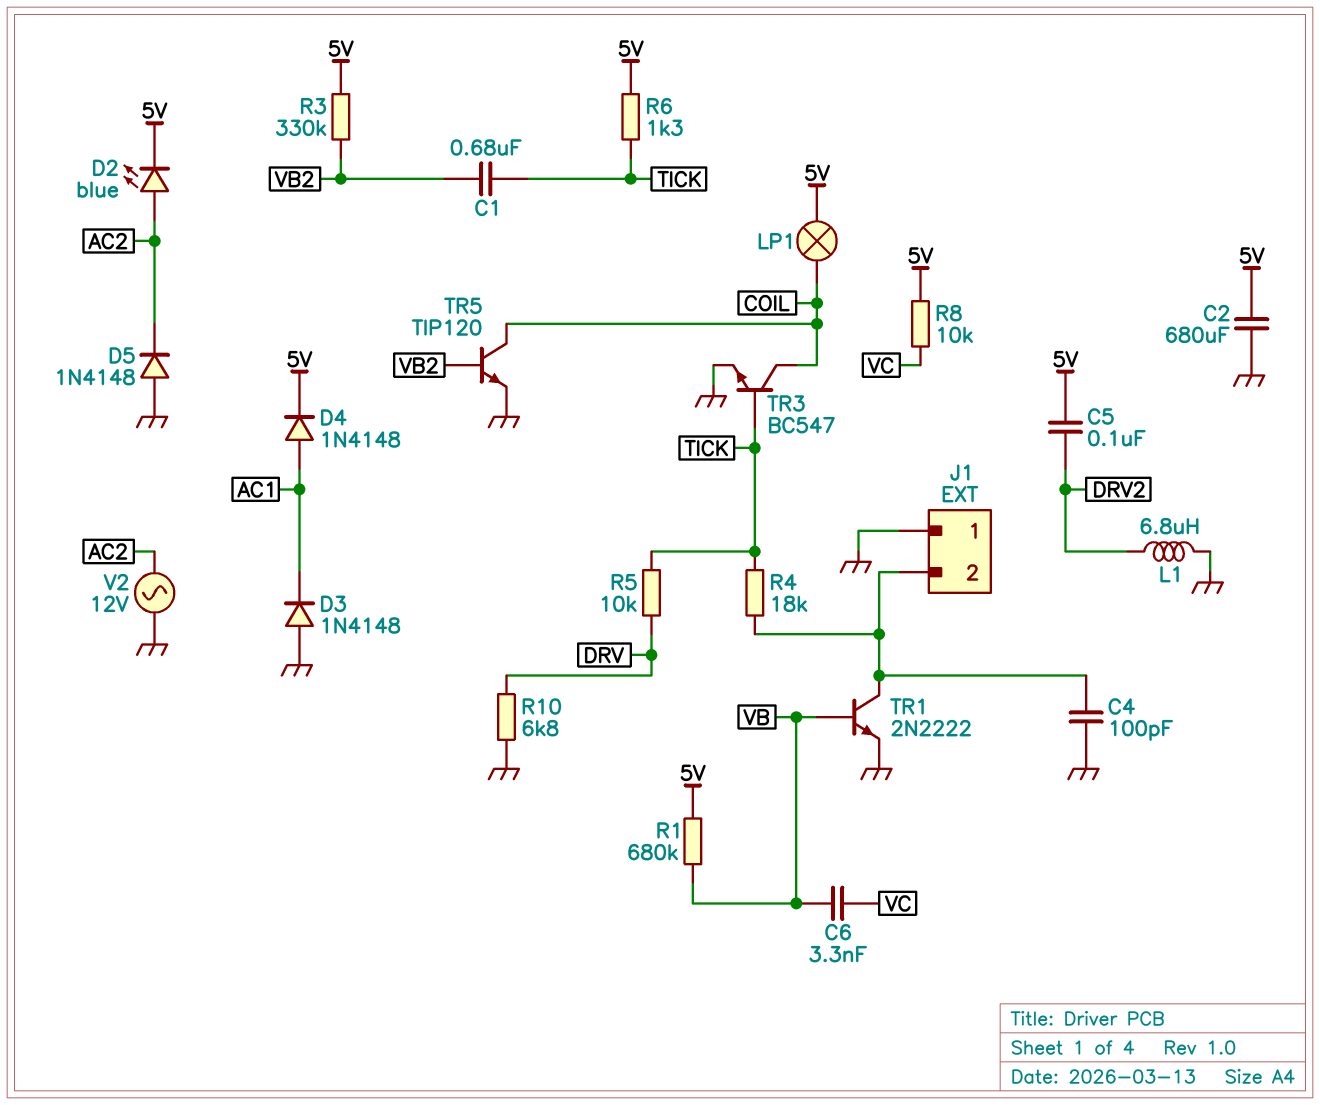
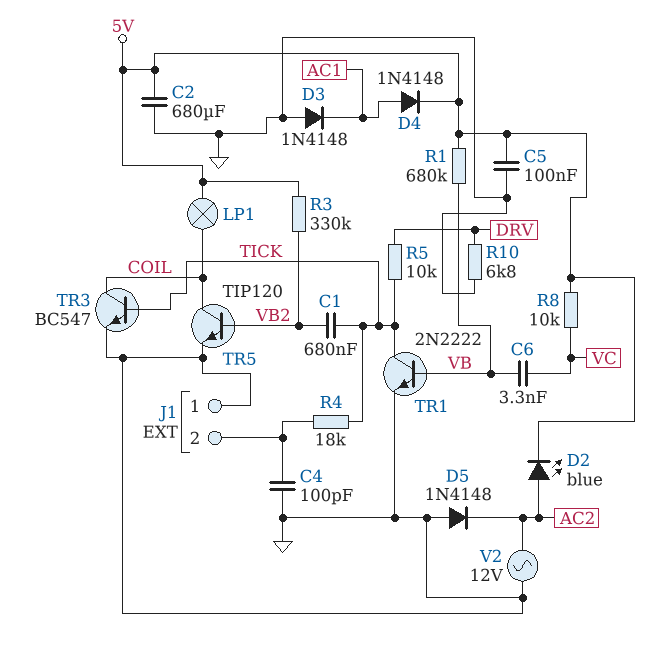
C5: 100nF (5V, DRV2) -> 100nF (5V, GND)
L1: 6.8uH (DRV2, GND) -> none
R6: 1.3k (5V, TICK) -> none
TR1: NPN 2N2222 (B VB, C J1/2, E GND) -> NPN 2N2222 (B VB, C TICK, E GND)

